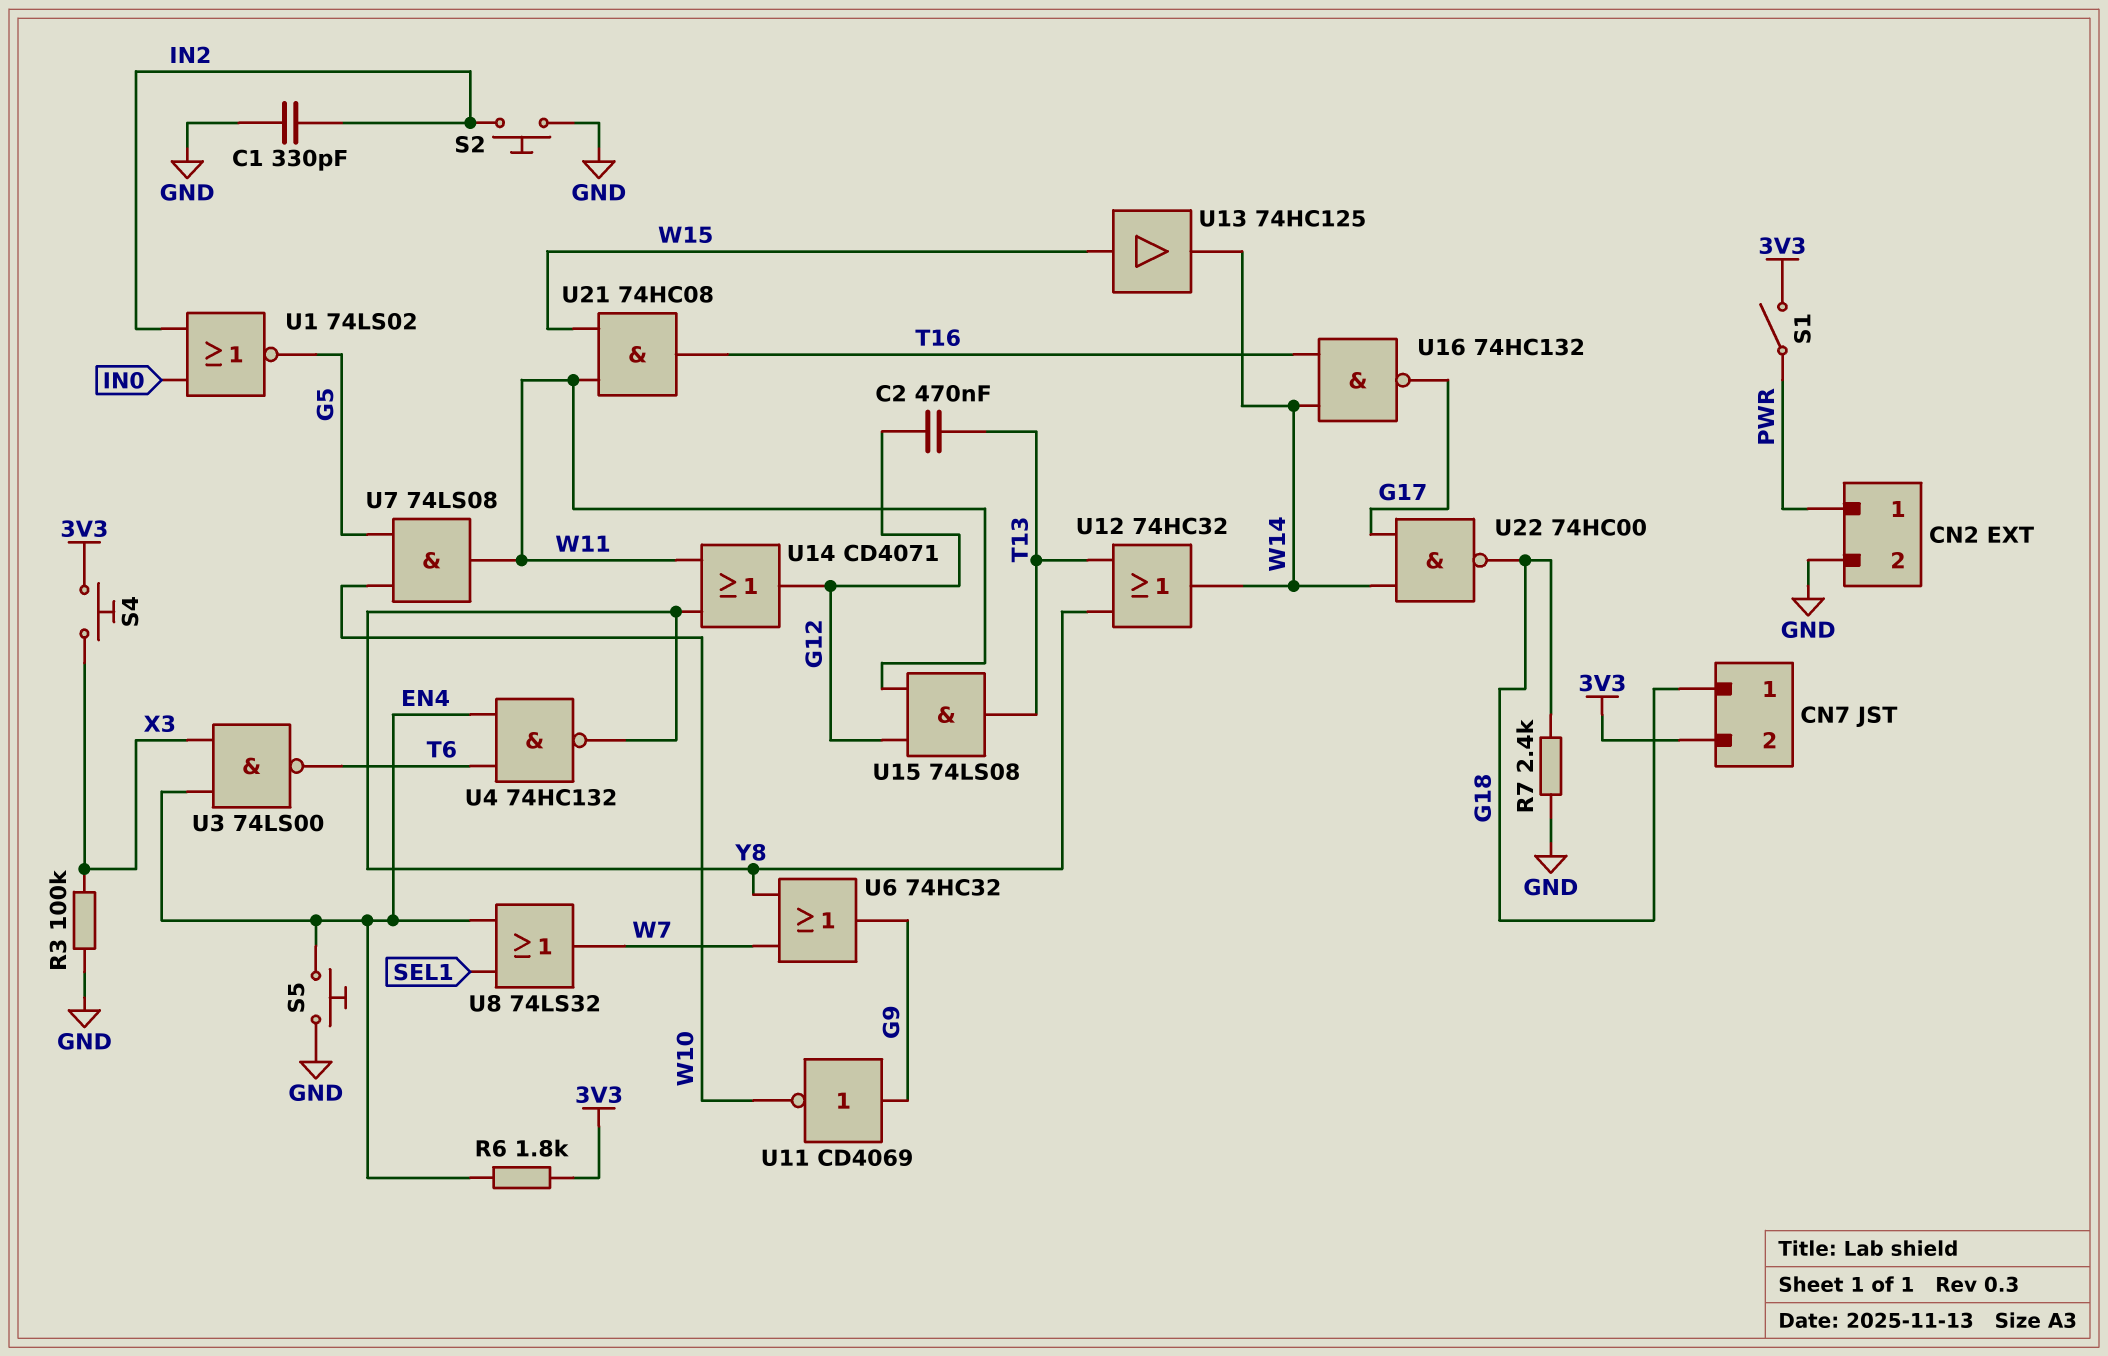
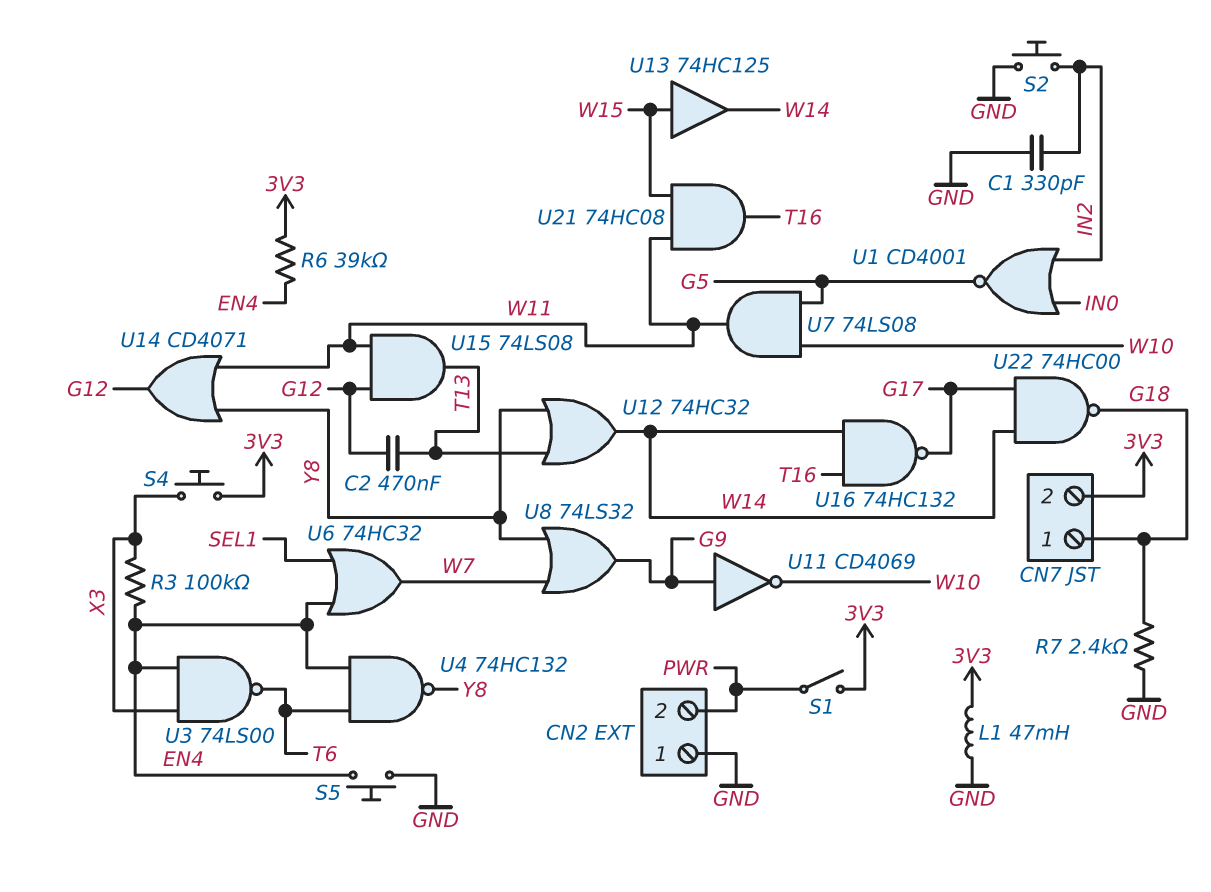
CN2 pin 1: PWR -> GND
CN2 pin 2: GND -> PWR
L1: none -> 47mH (3V3, GND)
R3: 100k (GND, X3) -> 100k (EN4, X3)
R6: 1.8k (3V3, EN4) -> 39k (3V3, EN4)
U1: NOR 74LS02 (in IN0, in IN2, out G5) -> NOR CD4001 (in IN0, in IN2, out G5)
U6: OR 74HC32 (in W7, in Y8, out G9) -> OR 74HC32 (in EN4, in SEL1, out W7)
U8: OR 74LS32 (in EN4, in SEL1, out W7) -> OR 74LS32 (in W7, in Y8, out G9)

